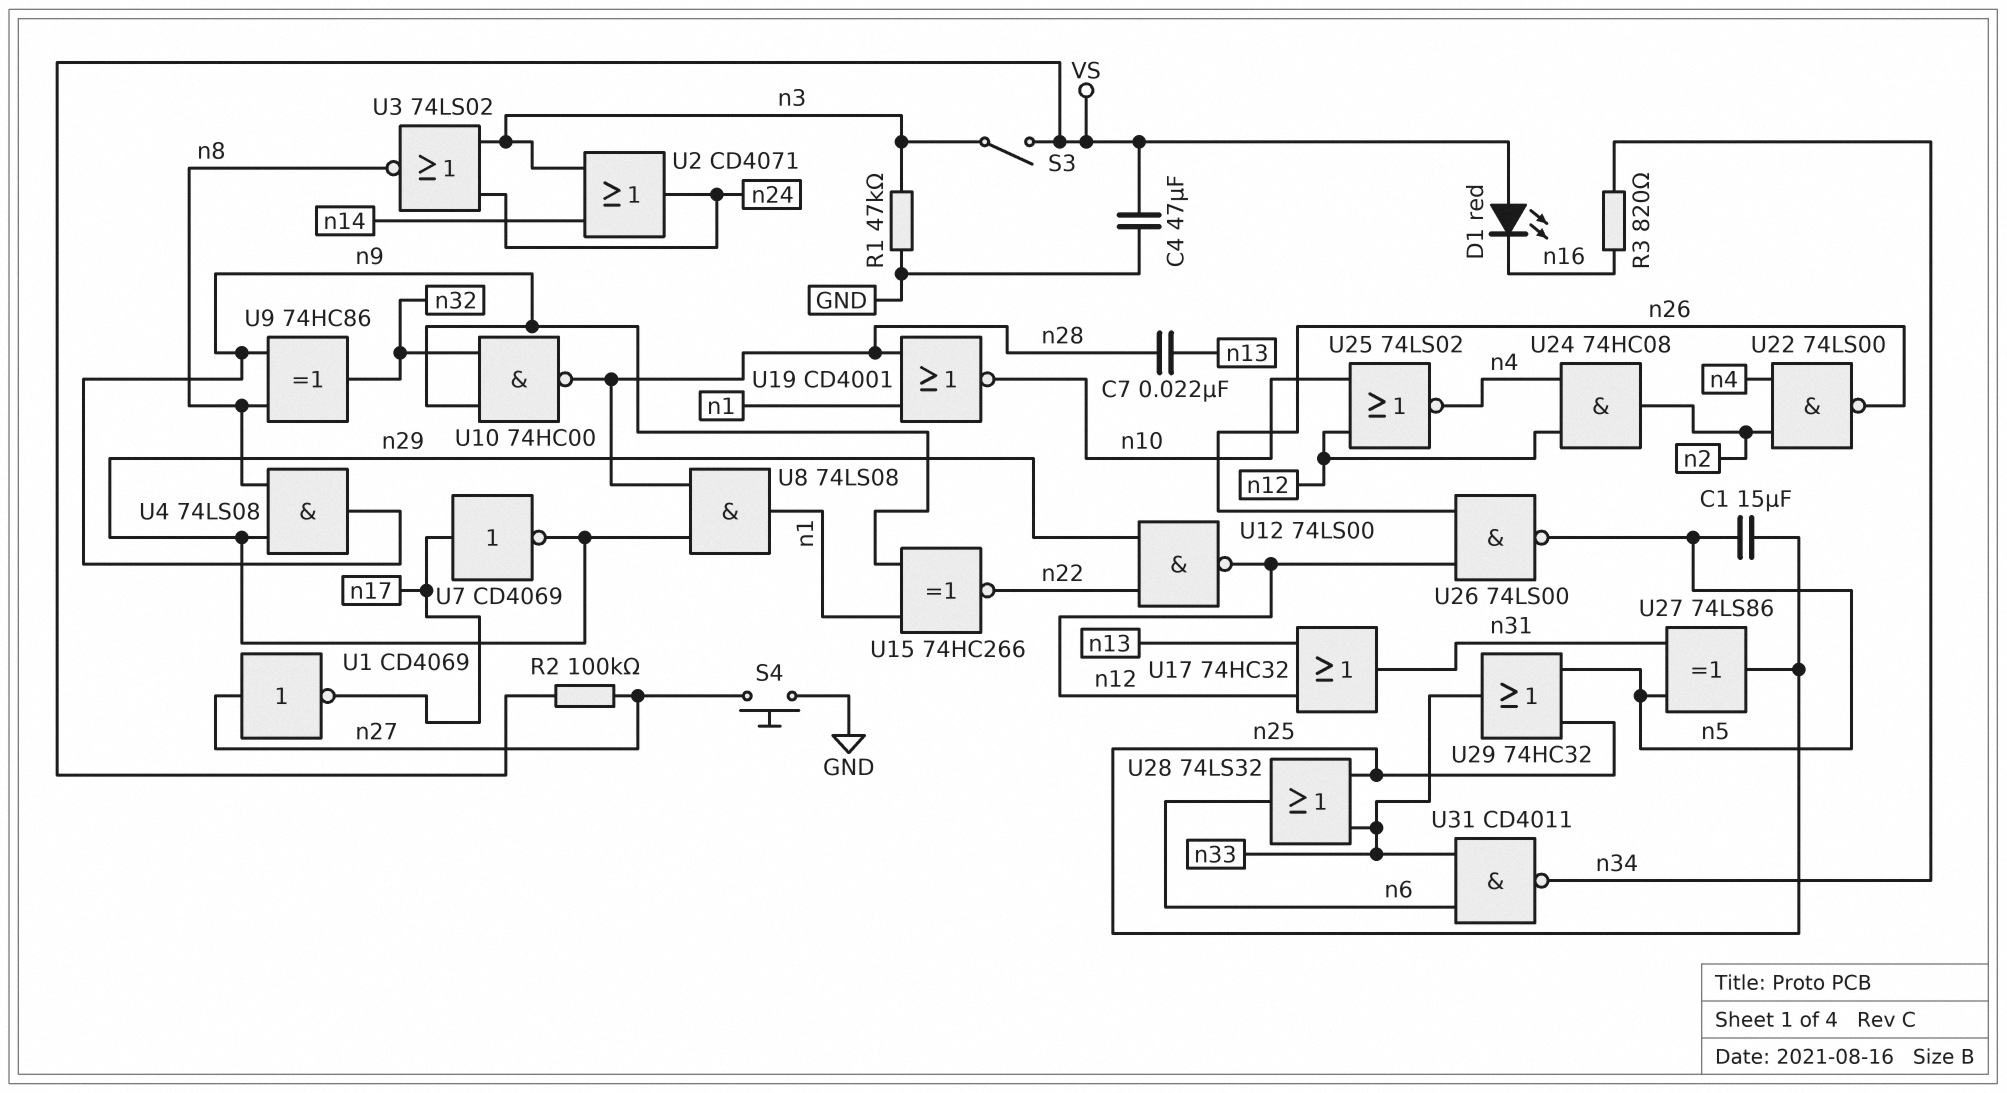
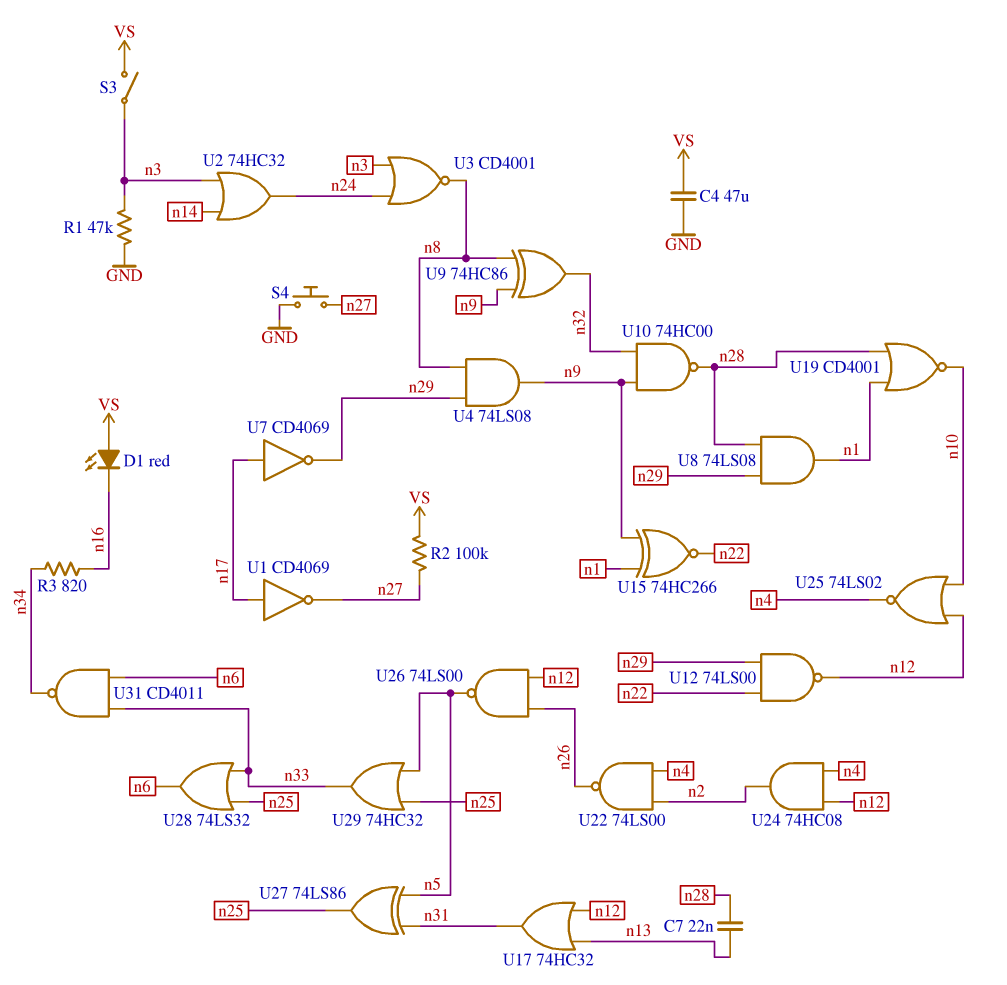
C1: 15uF (n5, n25) -> none
U1: NOT CD4069 (in n27, out n17) -> NOT CD4069 (in n17, out n27)
U2: OR CD4071 (in n3, in n14, out n24) -> OR 74HC32 (in n3, in n14, out n24)
U3: NOR 74LS02 (in n3, in n24, out n8) -> NOR CD4001 (in n3, in n24, out n8)

